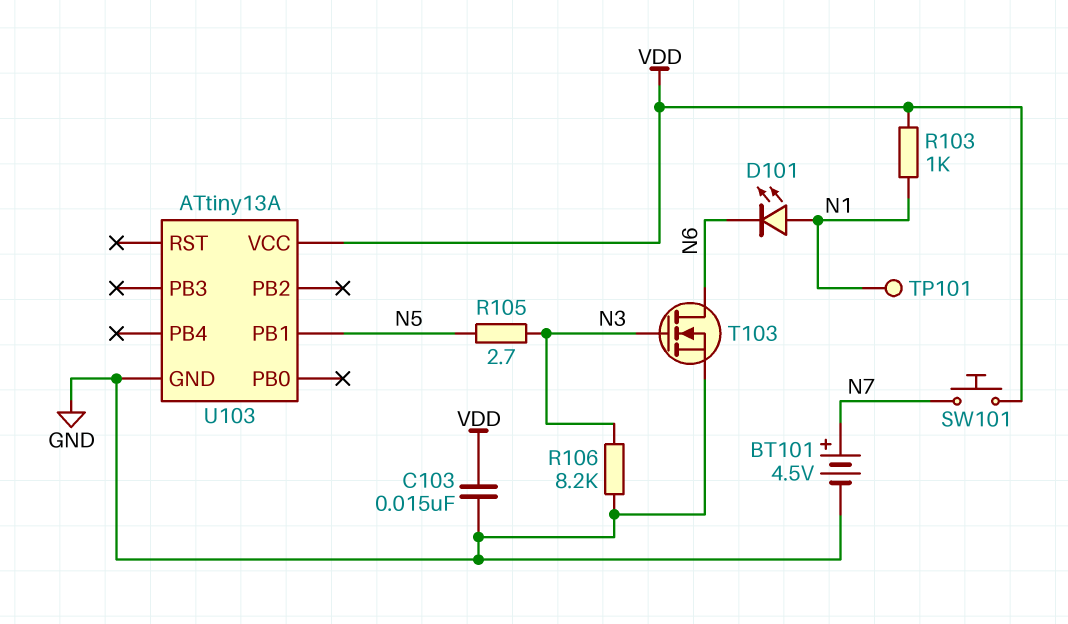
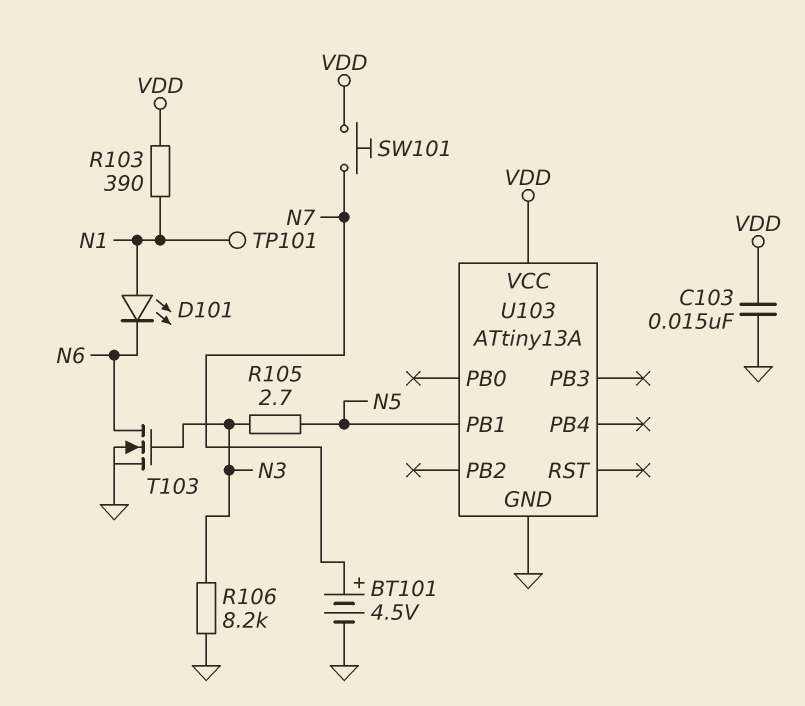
R103: 1k (N1, VDD) -> 390 (N1, VDD)

